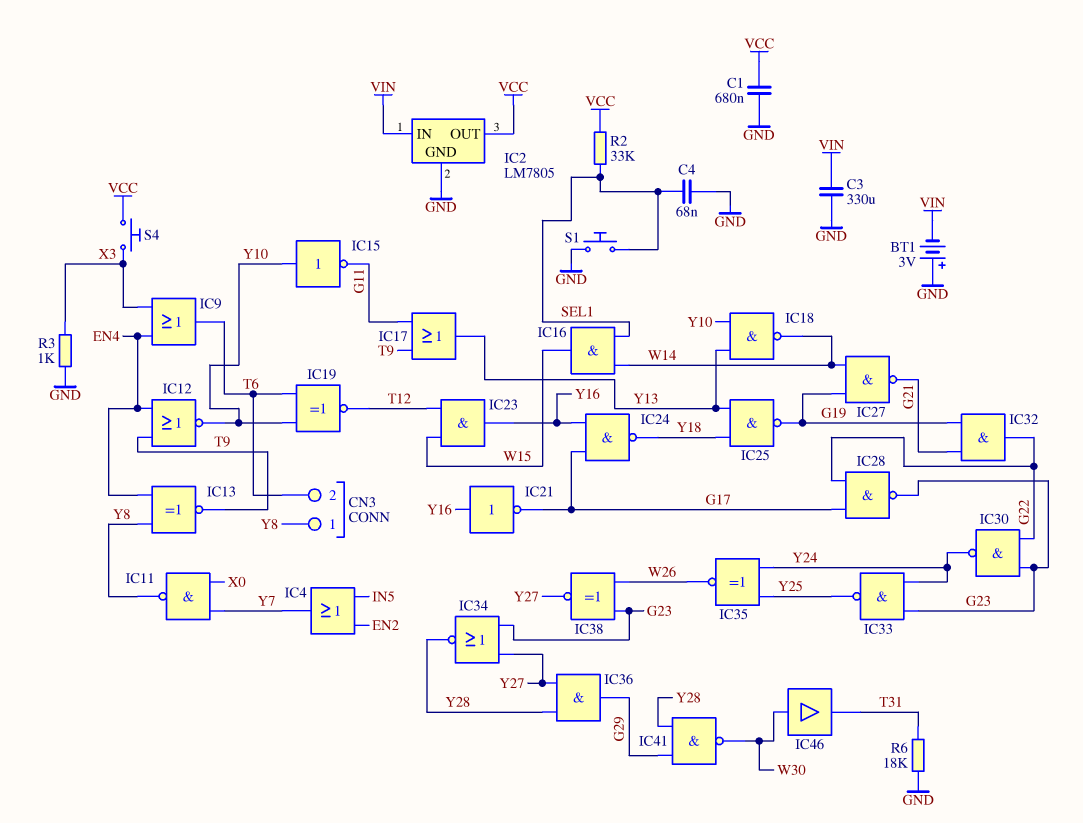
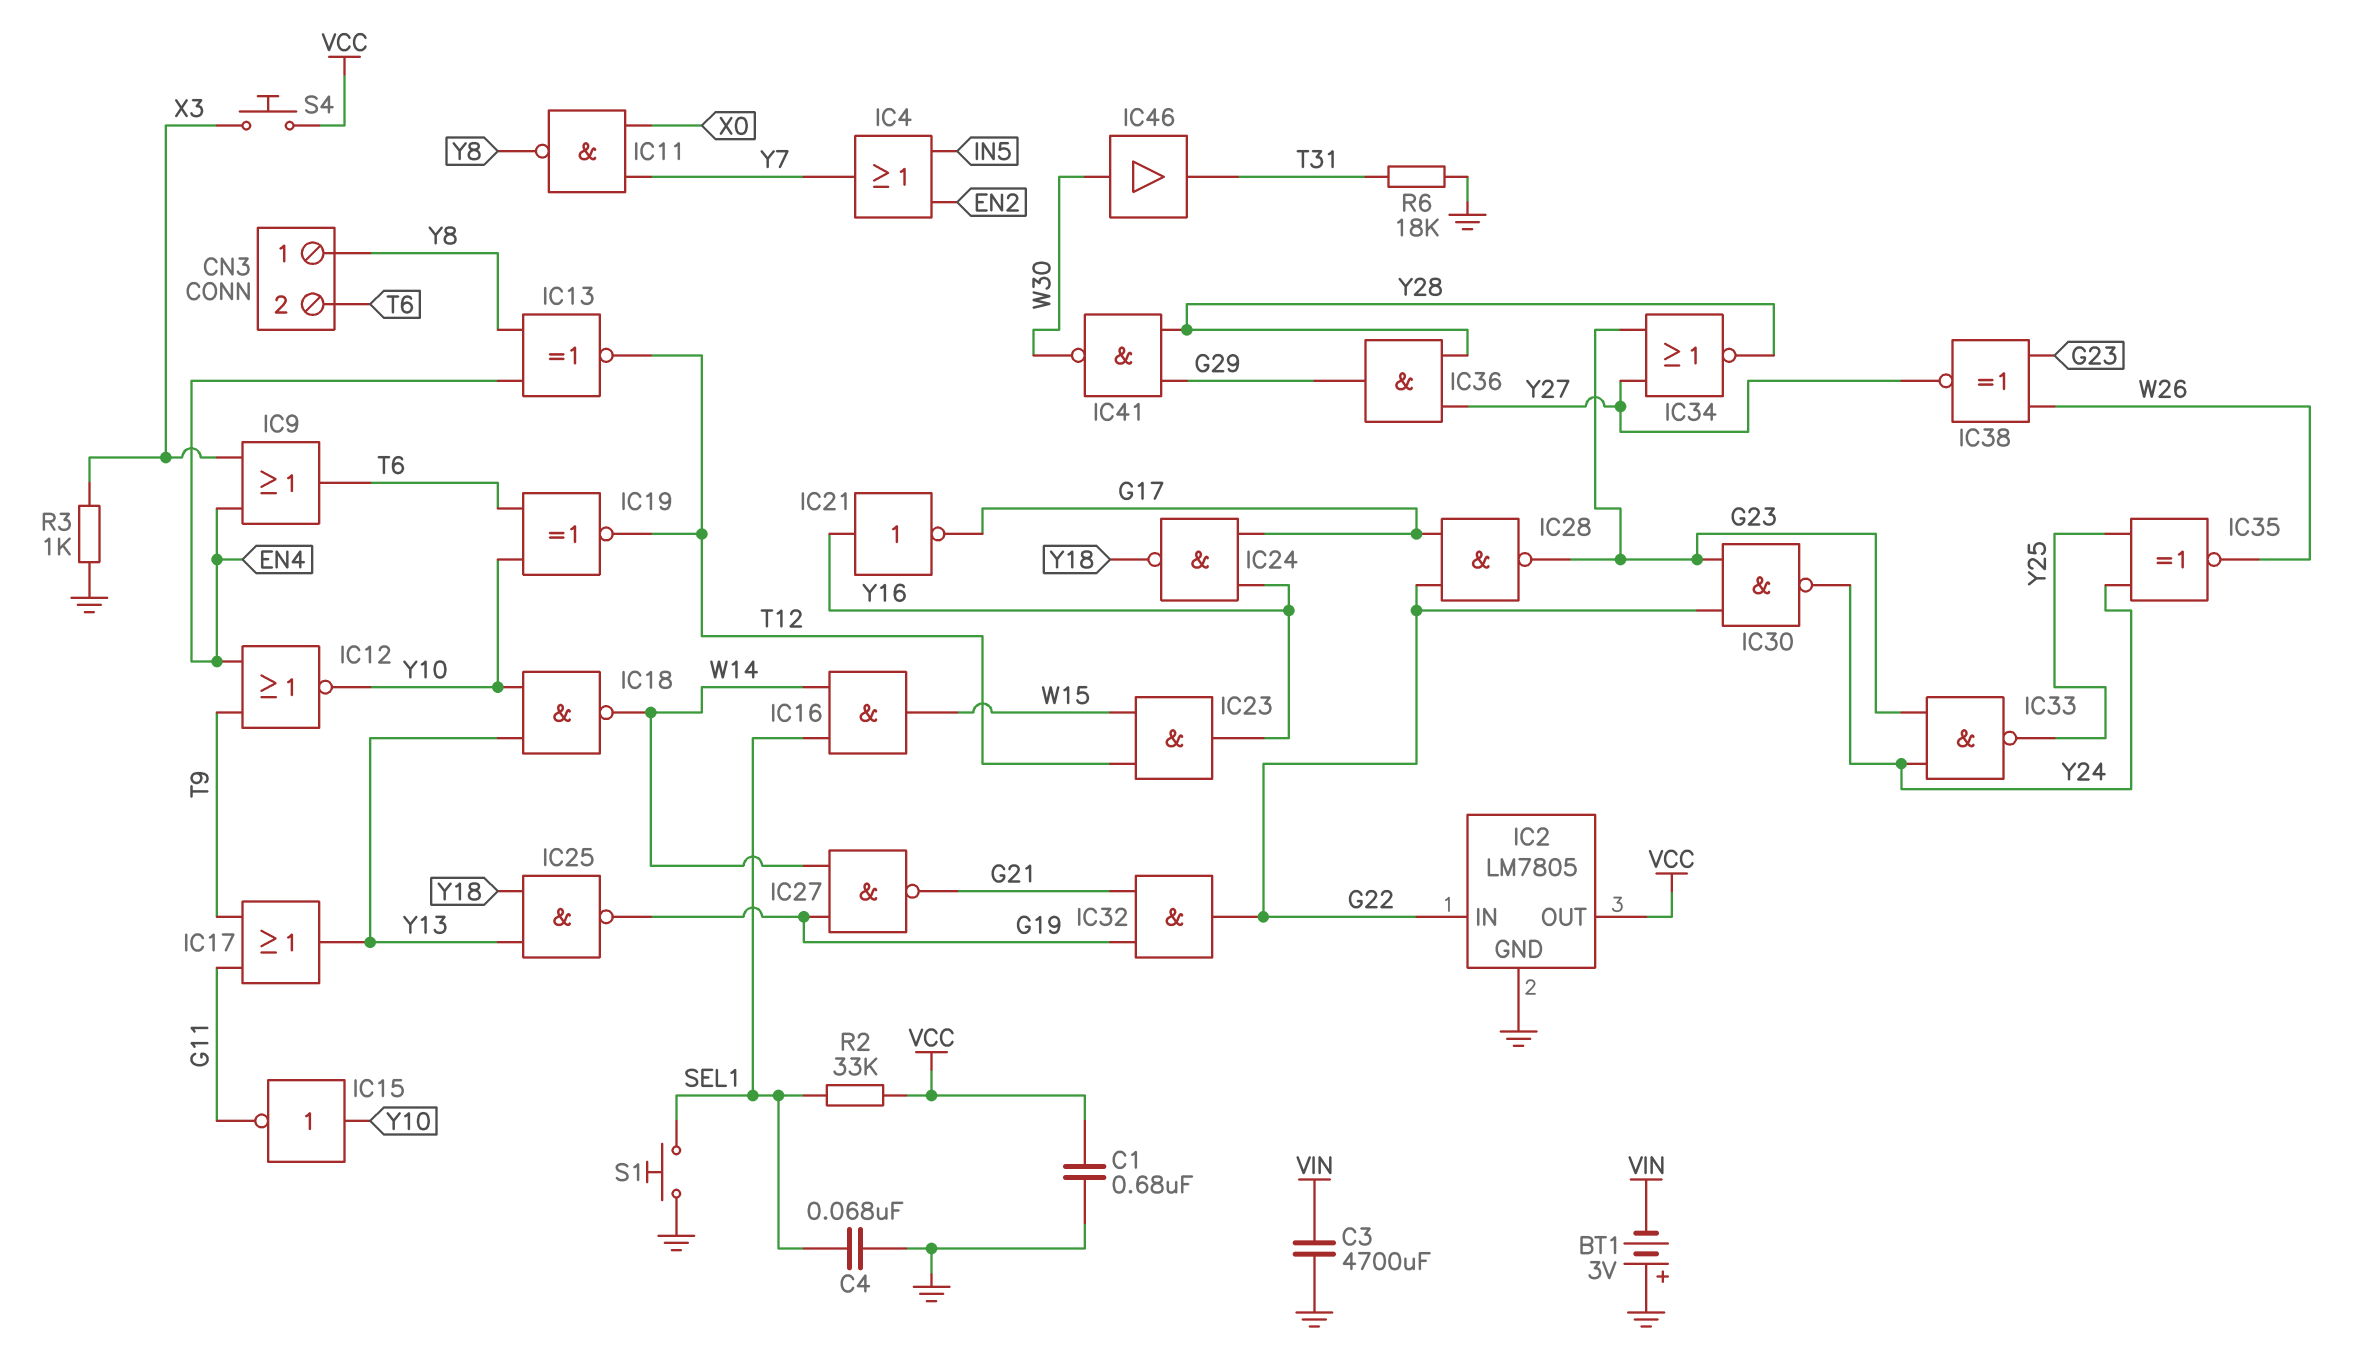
C3: 330uF (GND, VIN) -> 4700uF (GND, VIN)
IC2 pin IN: VIN -> G22
IC13: XNOR (in EN4, in Y8, out T9) -> XNOR (in EN4, in Y8, out T12)

